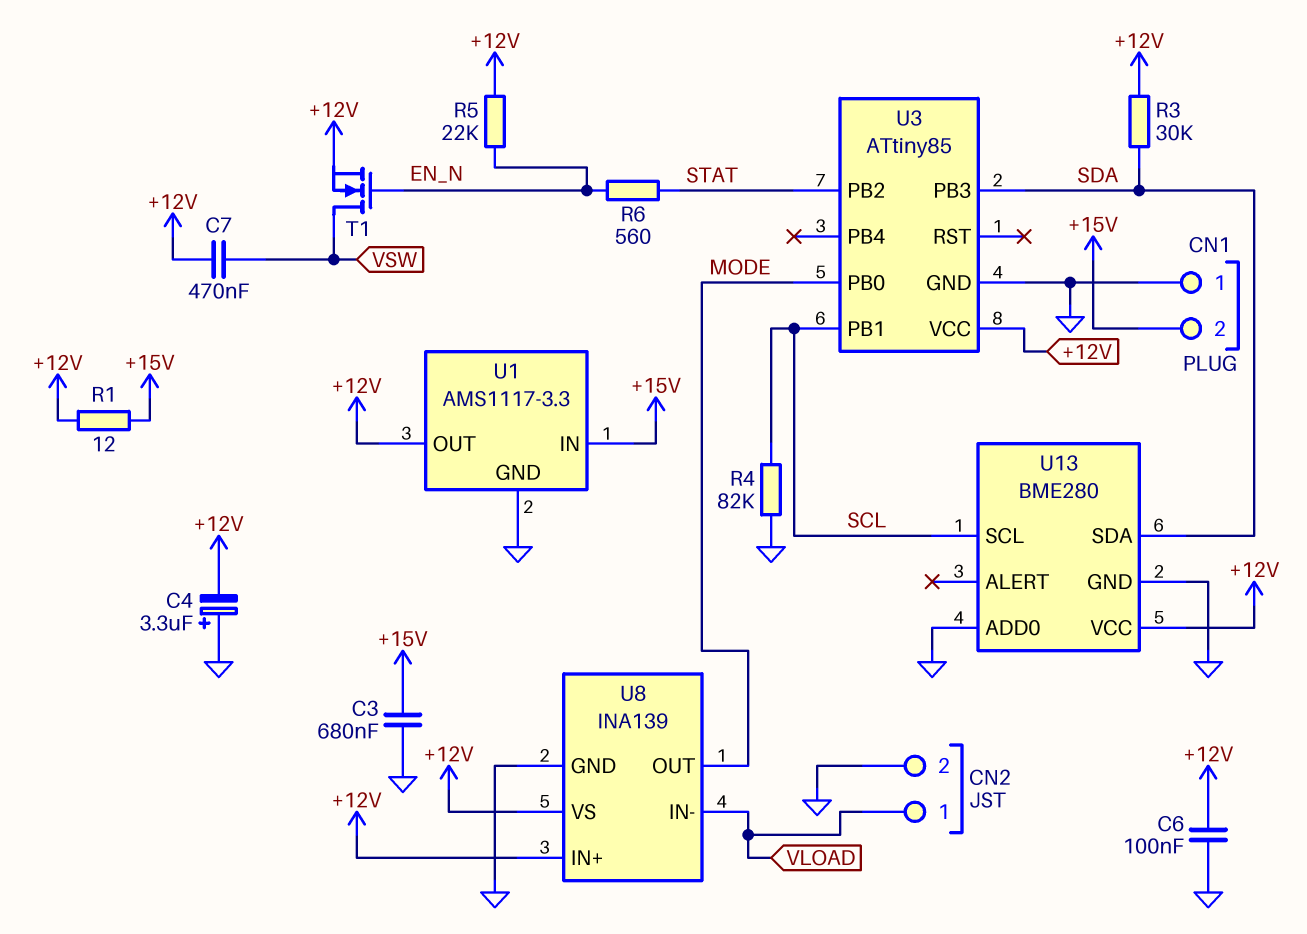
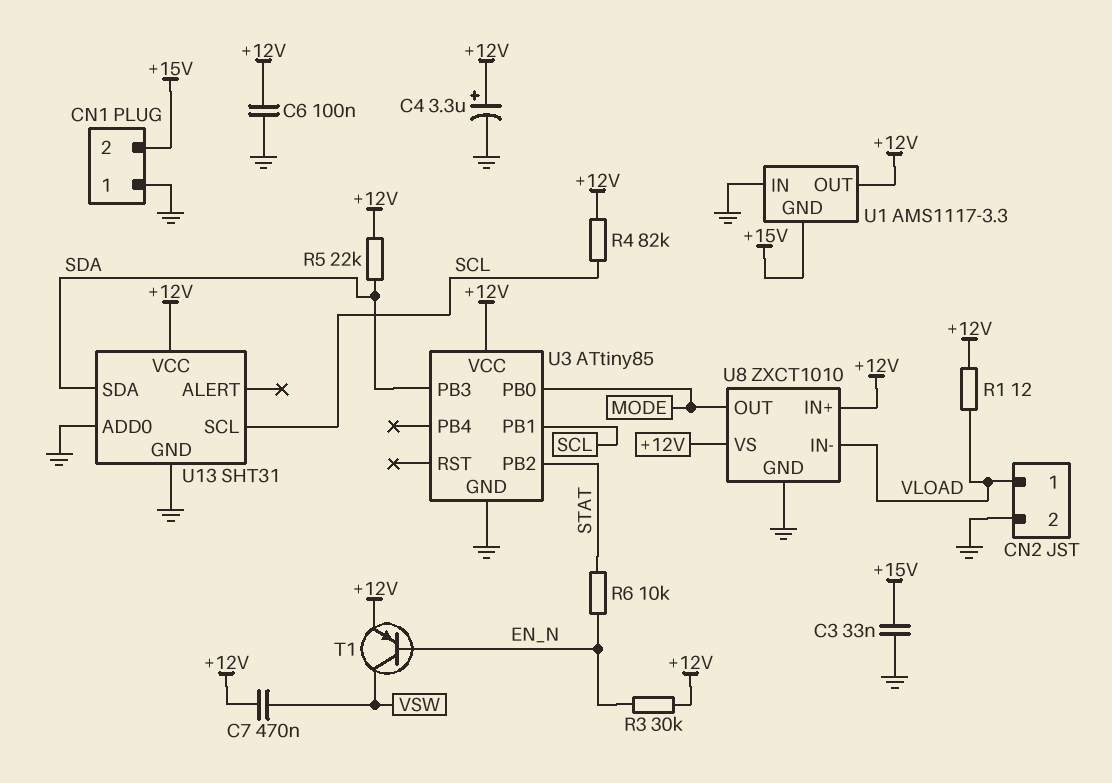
C3: 680nF (+15V, GND) -> 33nF (+15V, GND)
C4: 3.3uF (plus GND, minus +12V) -> 3.3uF (plus +12V, minus GND)
R1: 12 (+12V, +15V) -> 12 (+12V, VLOAD)
R3: 30k (+12V, SDA) -> 30k (+12V, EN_N)
R4: 82k (GND, SCL) -> 82k (+12V, SCL)
R5: 22k (+12V, EN_N) -> 22k (+12V, SDA)
R6: 560 (EN_N, STAT) -> 10k (EN_N, STAT)
T1: NMOS (G EN_N, D VSW, S +12V) -> PNP (B EN_N, C VSW, E +12V)
U1 pin GND: GND -> +15V
U1 pin IN: +15V -> GND
U8: INA139 -> ZXCT1010
U13: BME280 -> SHT31

